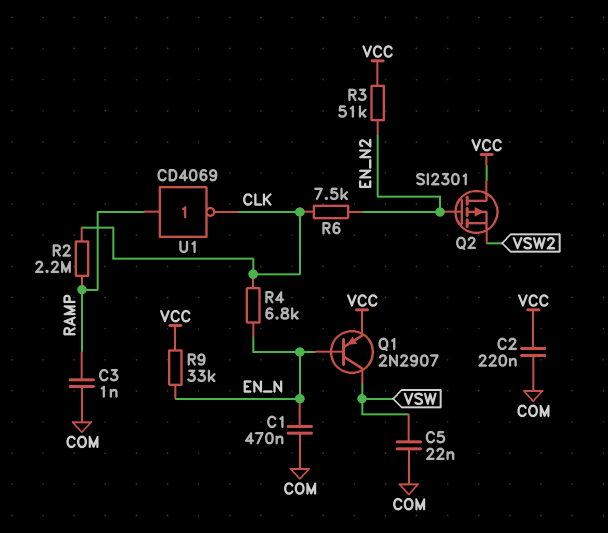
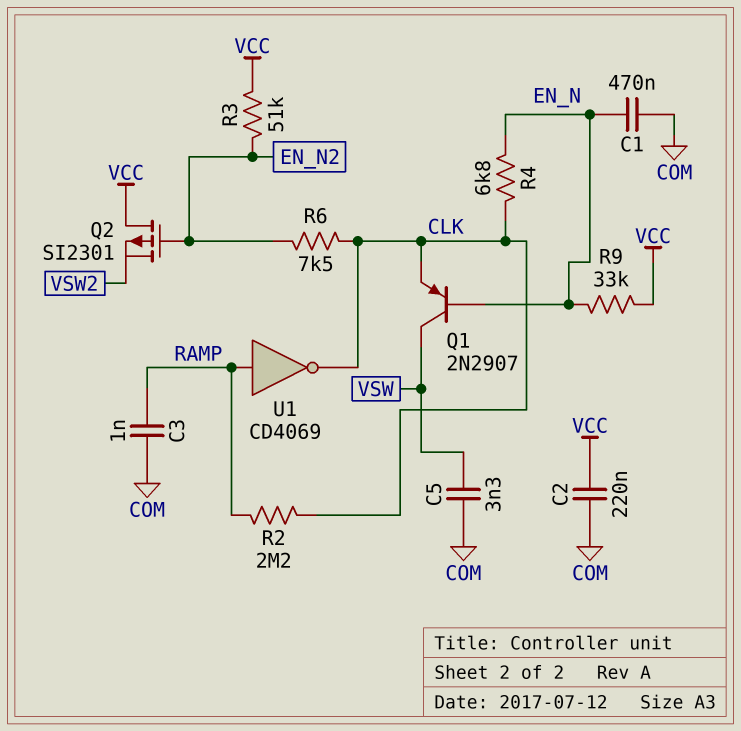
C5: 22nF (COM, VSW) -> 3.3nF (COM, VSW)
Q1: PNP 2N2907 (B EN_N, C VSW, E VCC) -> PNP 2N2907 (B EN_N, C VSW, E CLK)

